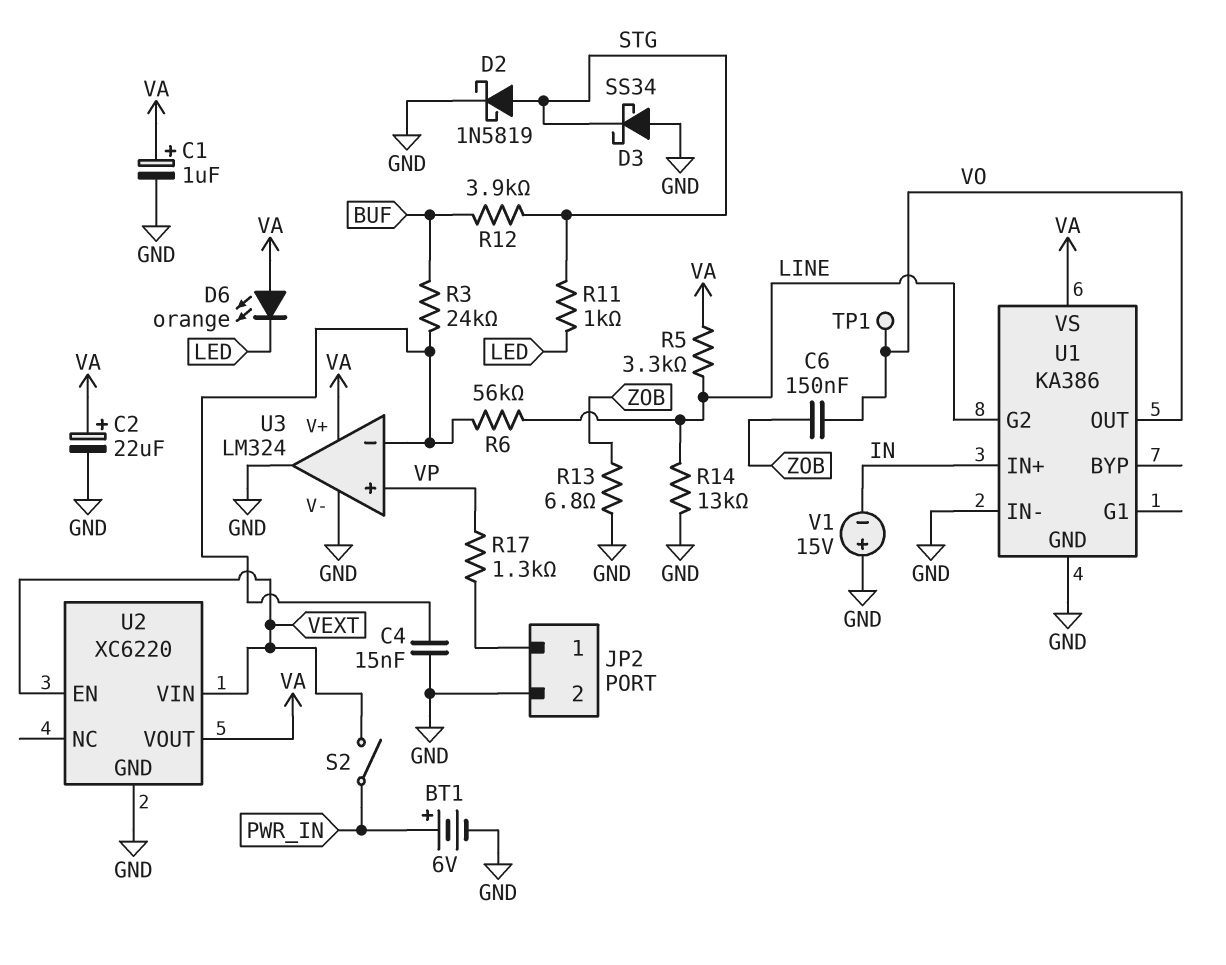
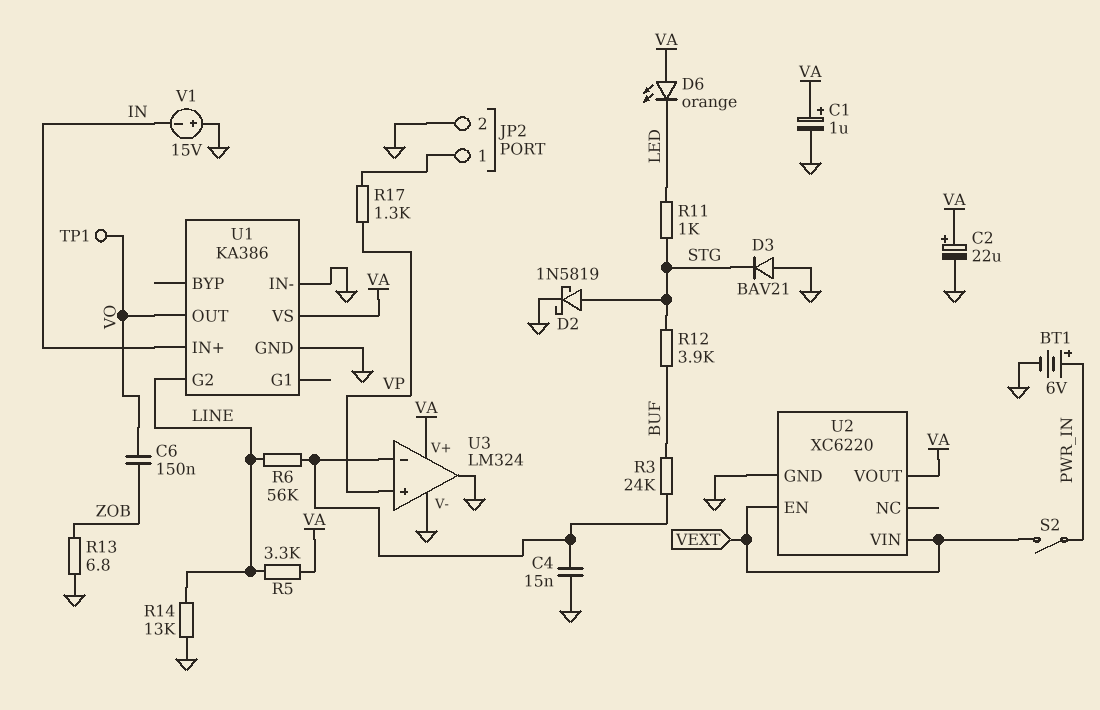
D3: schottky SS34 (A GND, K STG) -> diode BAV21 (A GND, K STG)

